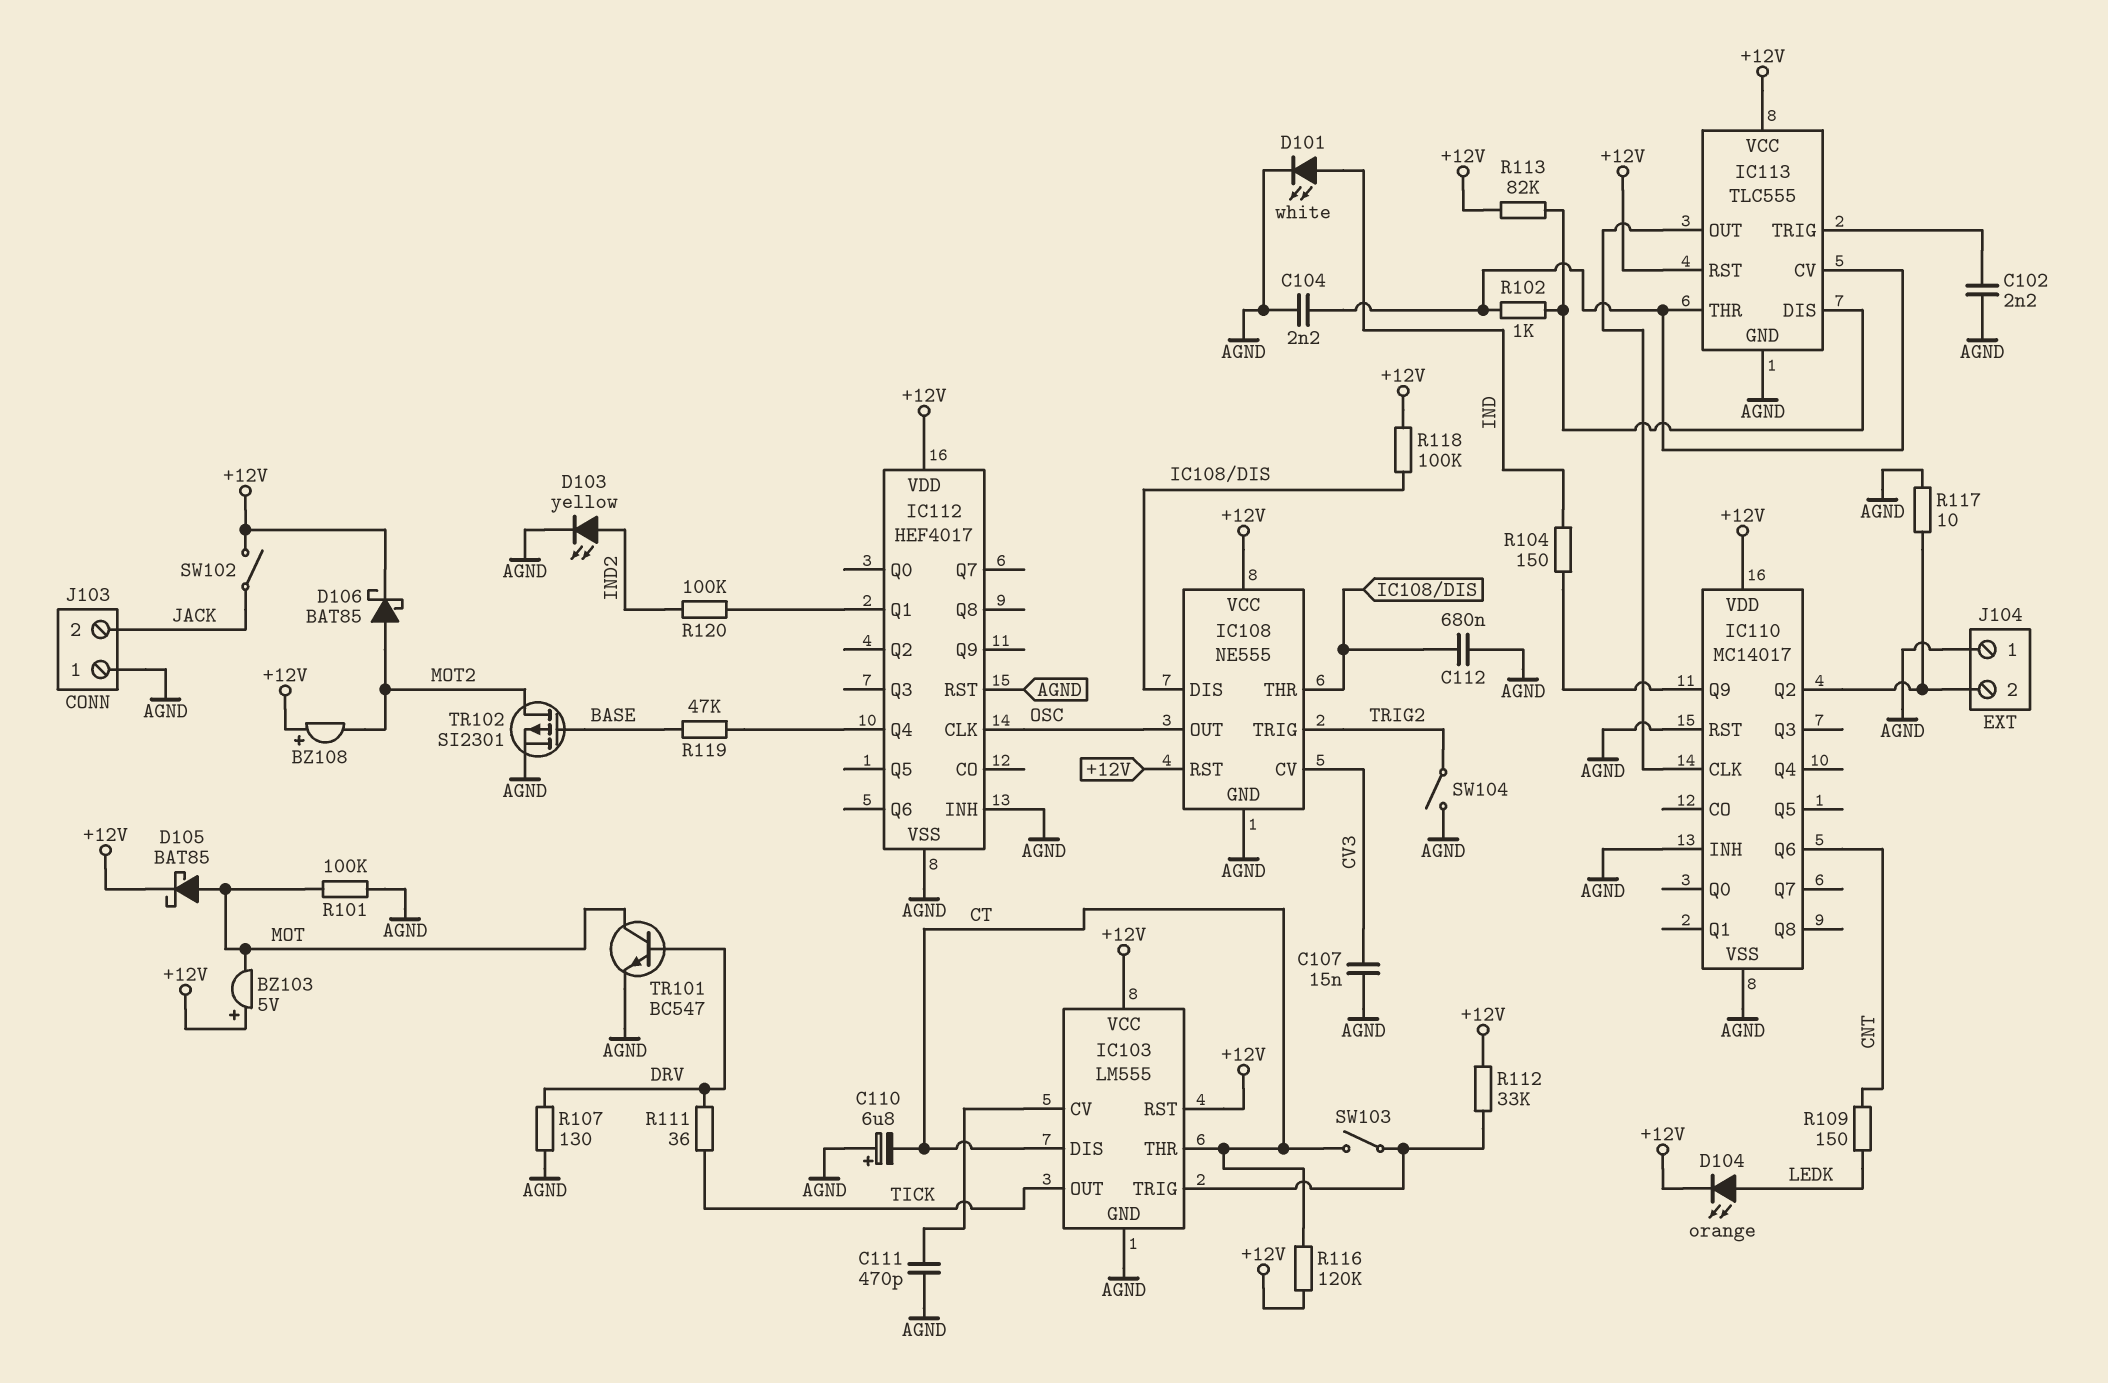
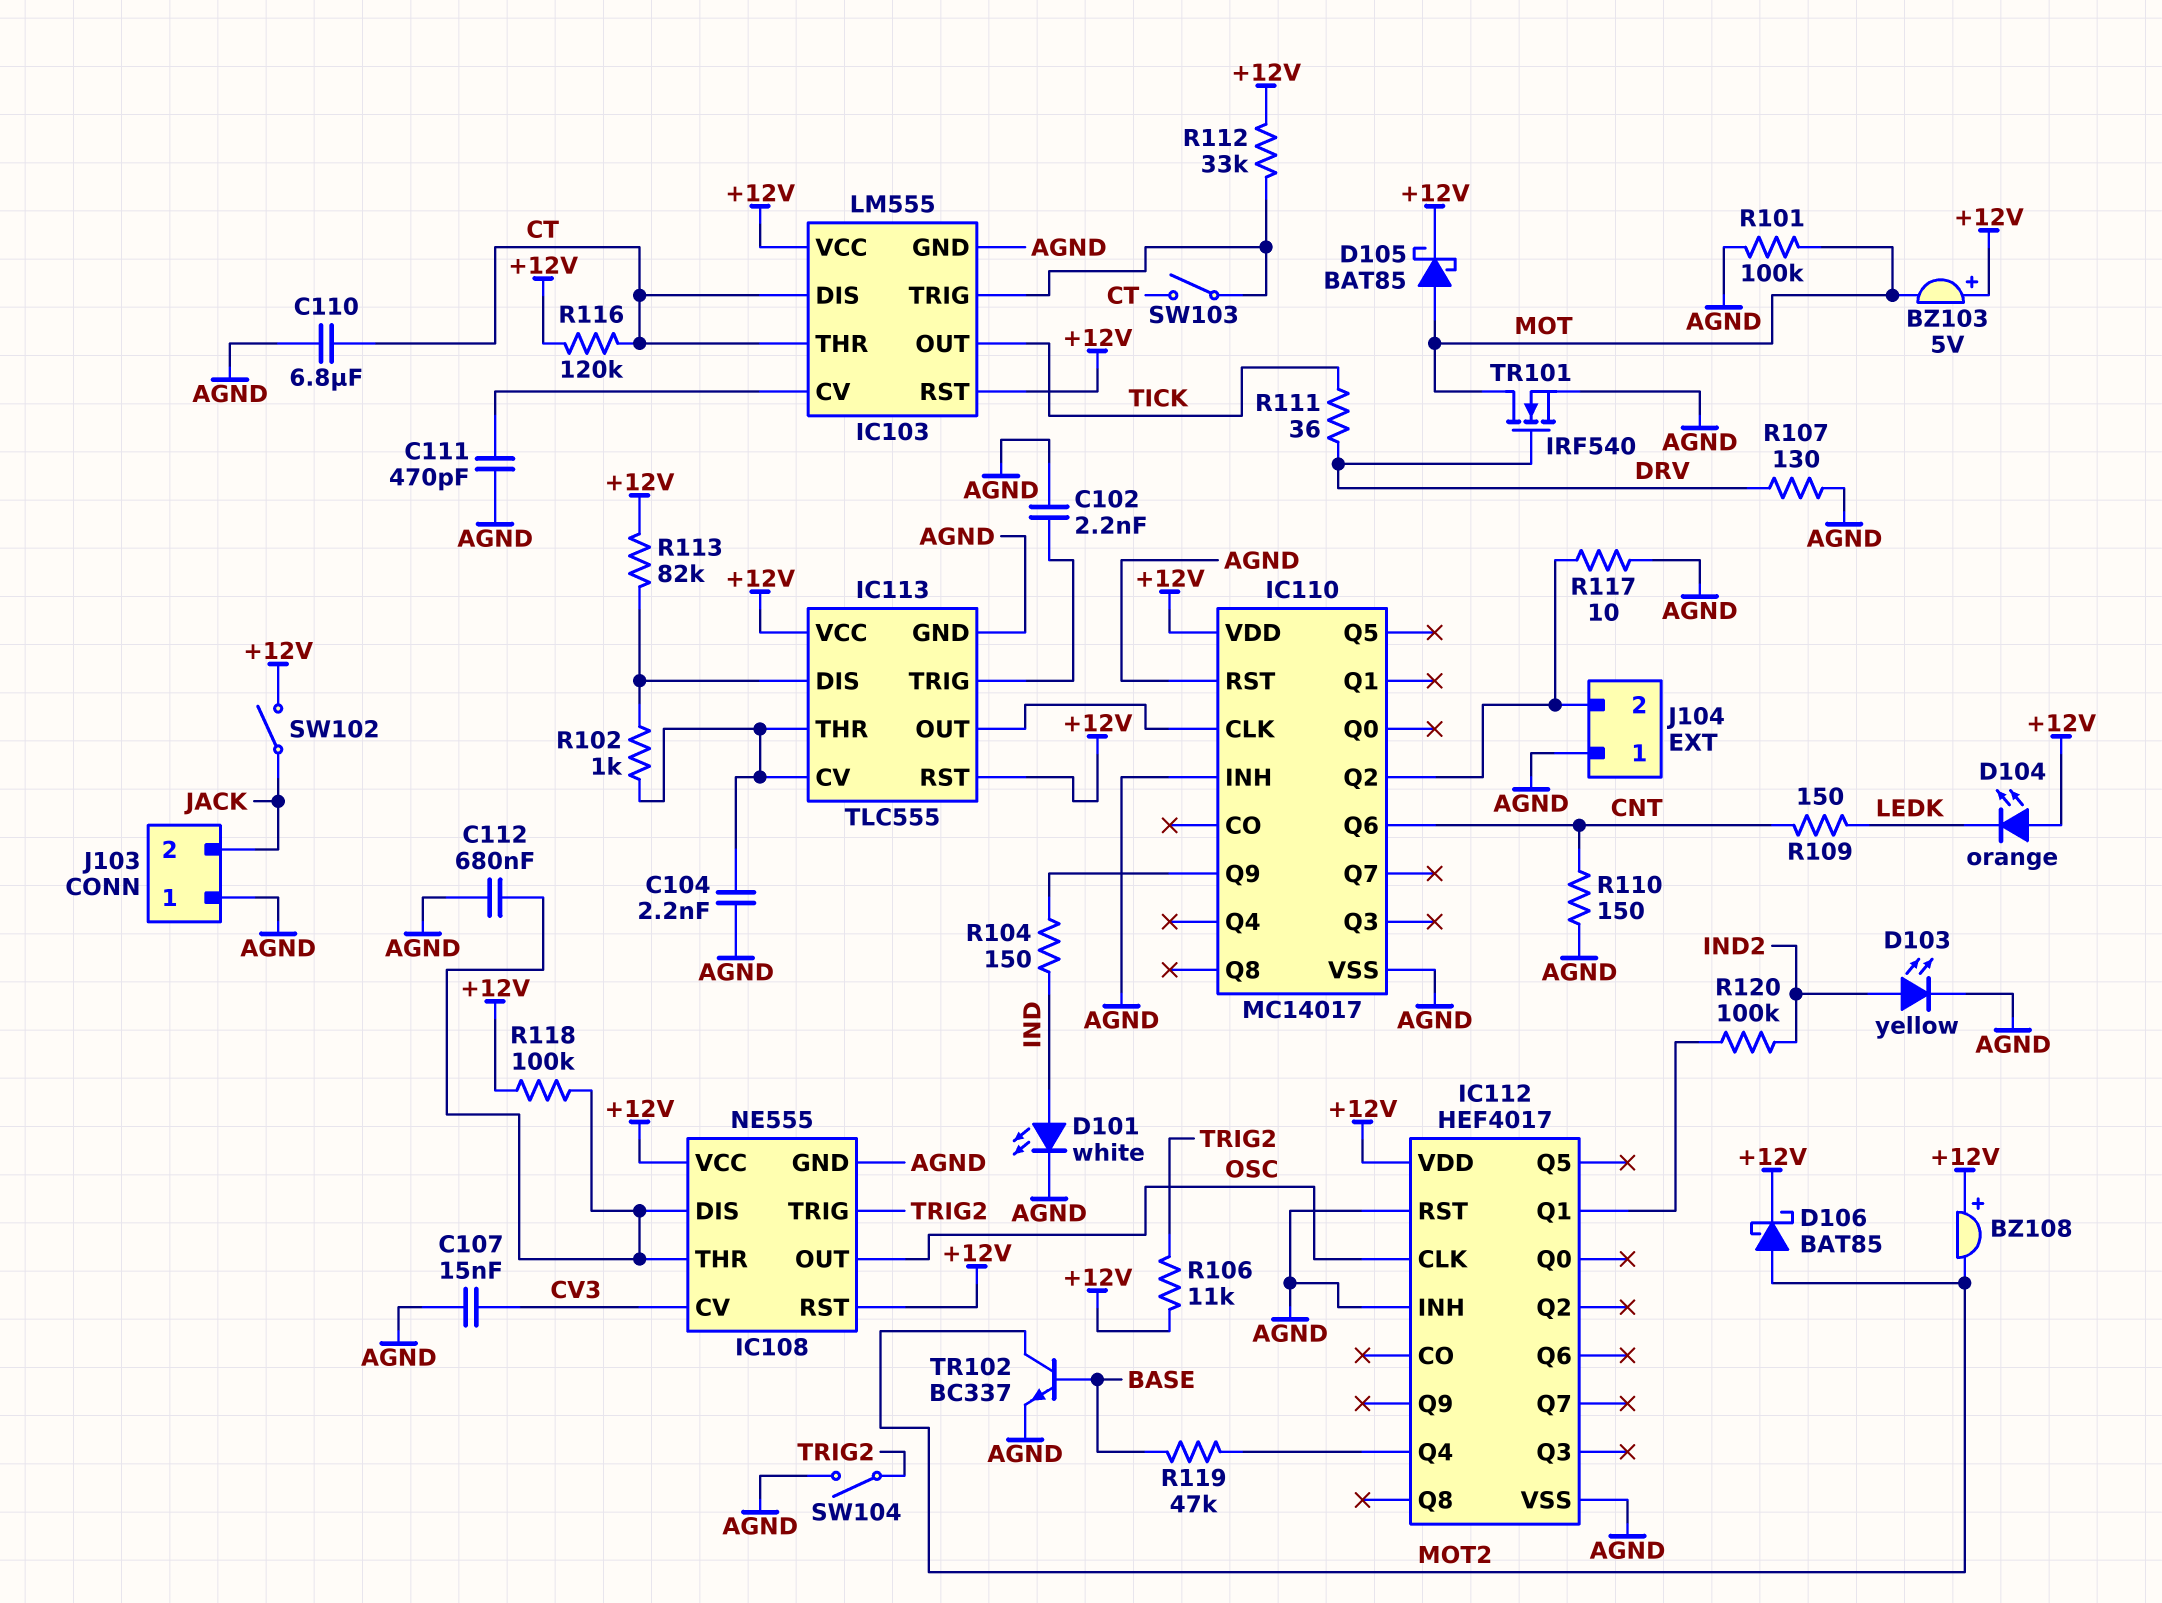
C110: 6.8uF (plus AGND, minus CT) -> 6.8uF (AGND, CT)
D104: LED orange (A LEDK, K +12V) -> LED orange (A +12V, K LEDK)
R106: none -> 11k (+12V, TRIG2)
R110: none -> 150 (AGND, CNT)
TR101: NPN BC547 (B DRV, C MOT, E AGND) -> NMOS IRF540 (G DRV, D MOT, S AGND)
TR102: PMOS SI2301 (G BASE, D MOT2, S AGND) -> NPN BC337 (B BASE, C MOT2, E AGND)

